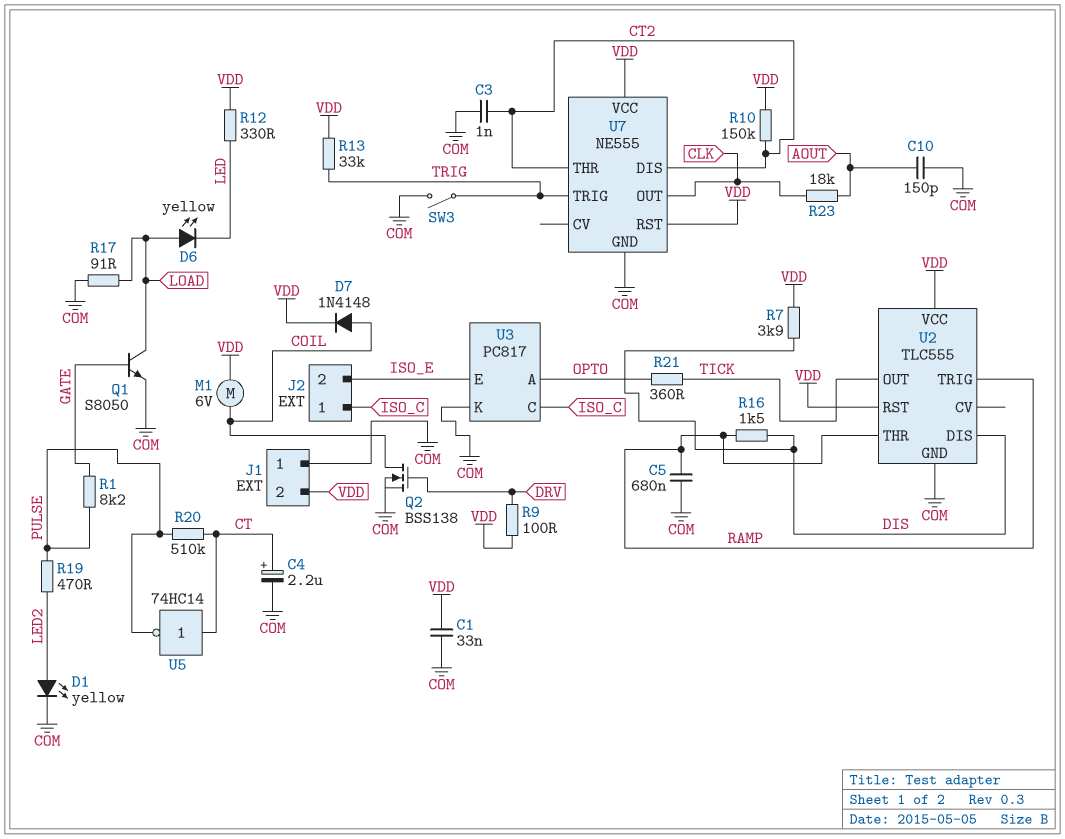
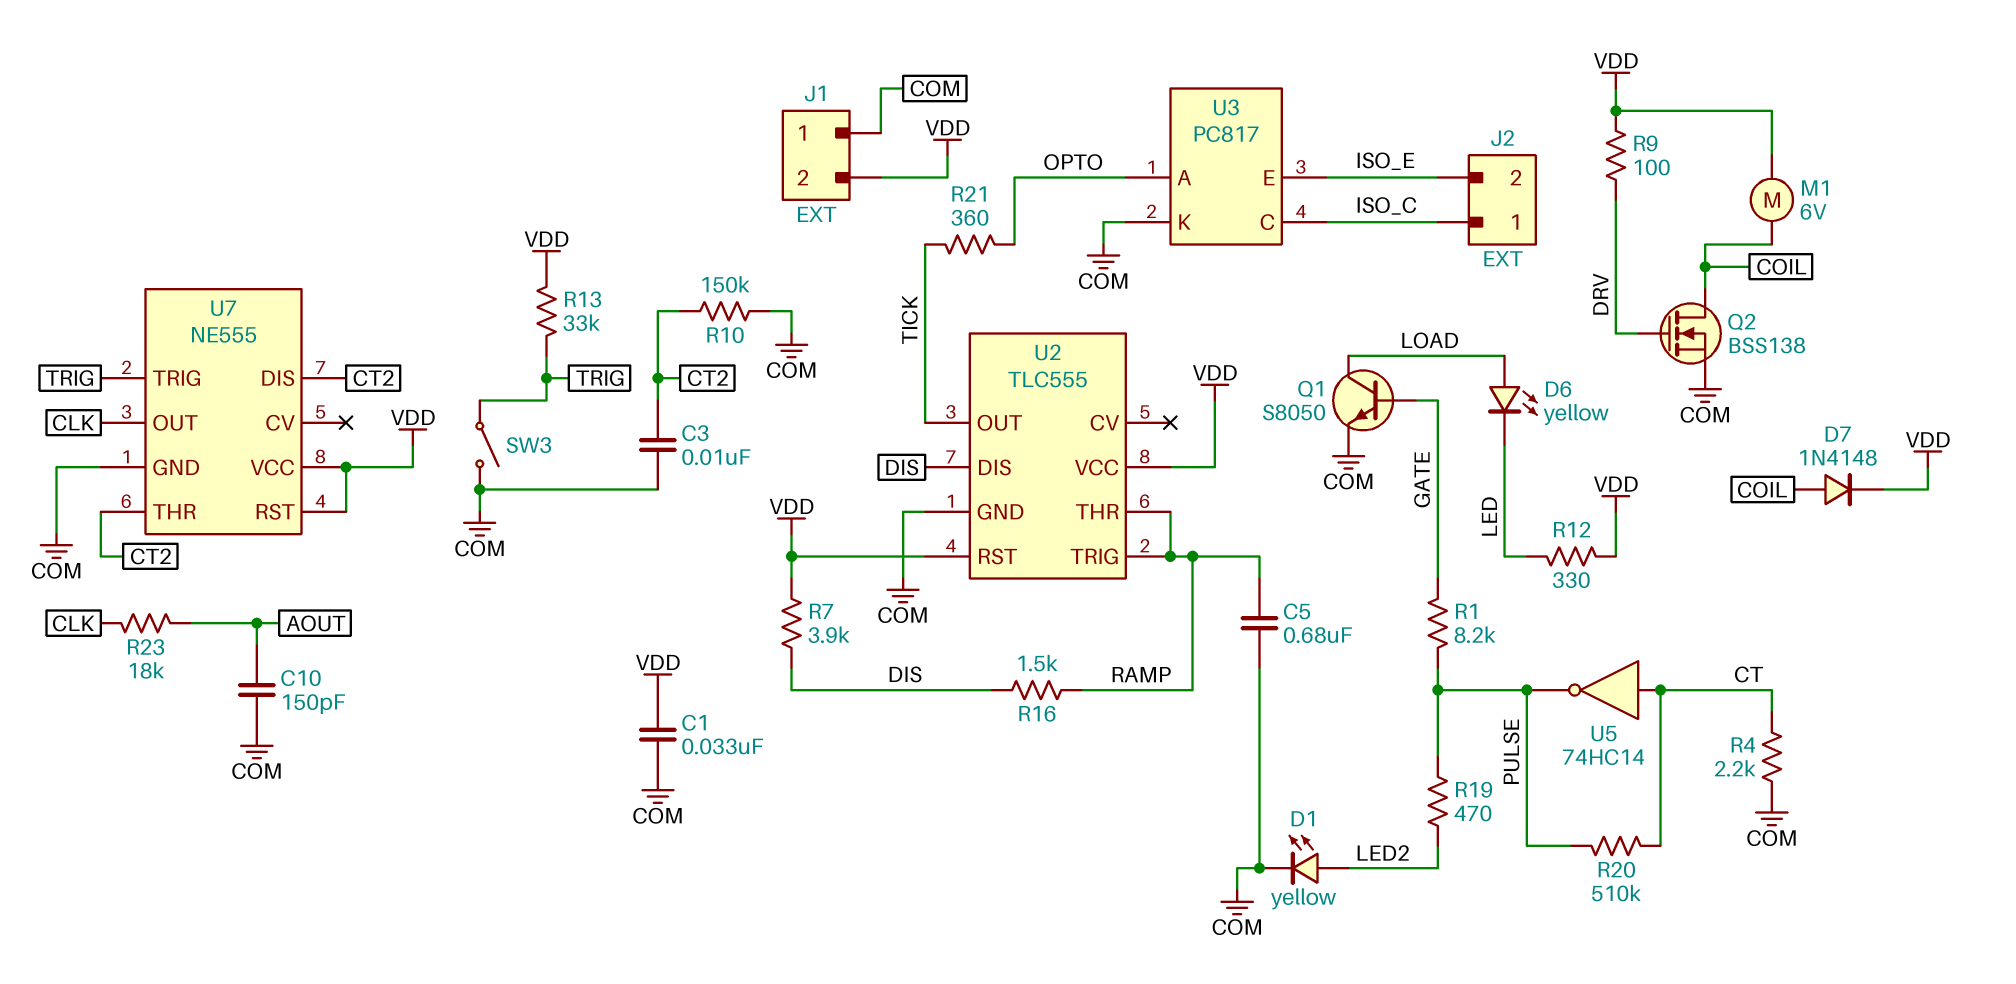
C3: 1nF (COM, CT2) -> 10nF (COM, CT2)
C4: 2.2uF (plus CT, minus COM) -> none
R4: none -> 2.2k (COM, CT)
R10: 150k (CT2, VDD) -> 150k (COM, CT2)
R17: 91 (COM, LOAD) -> none

